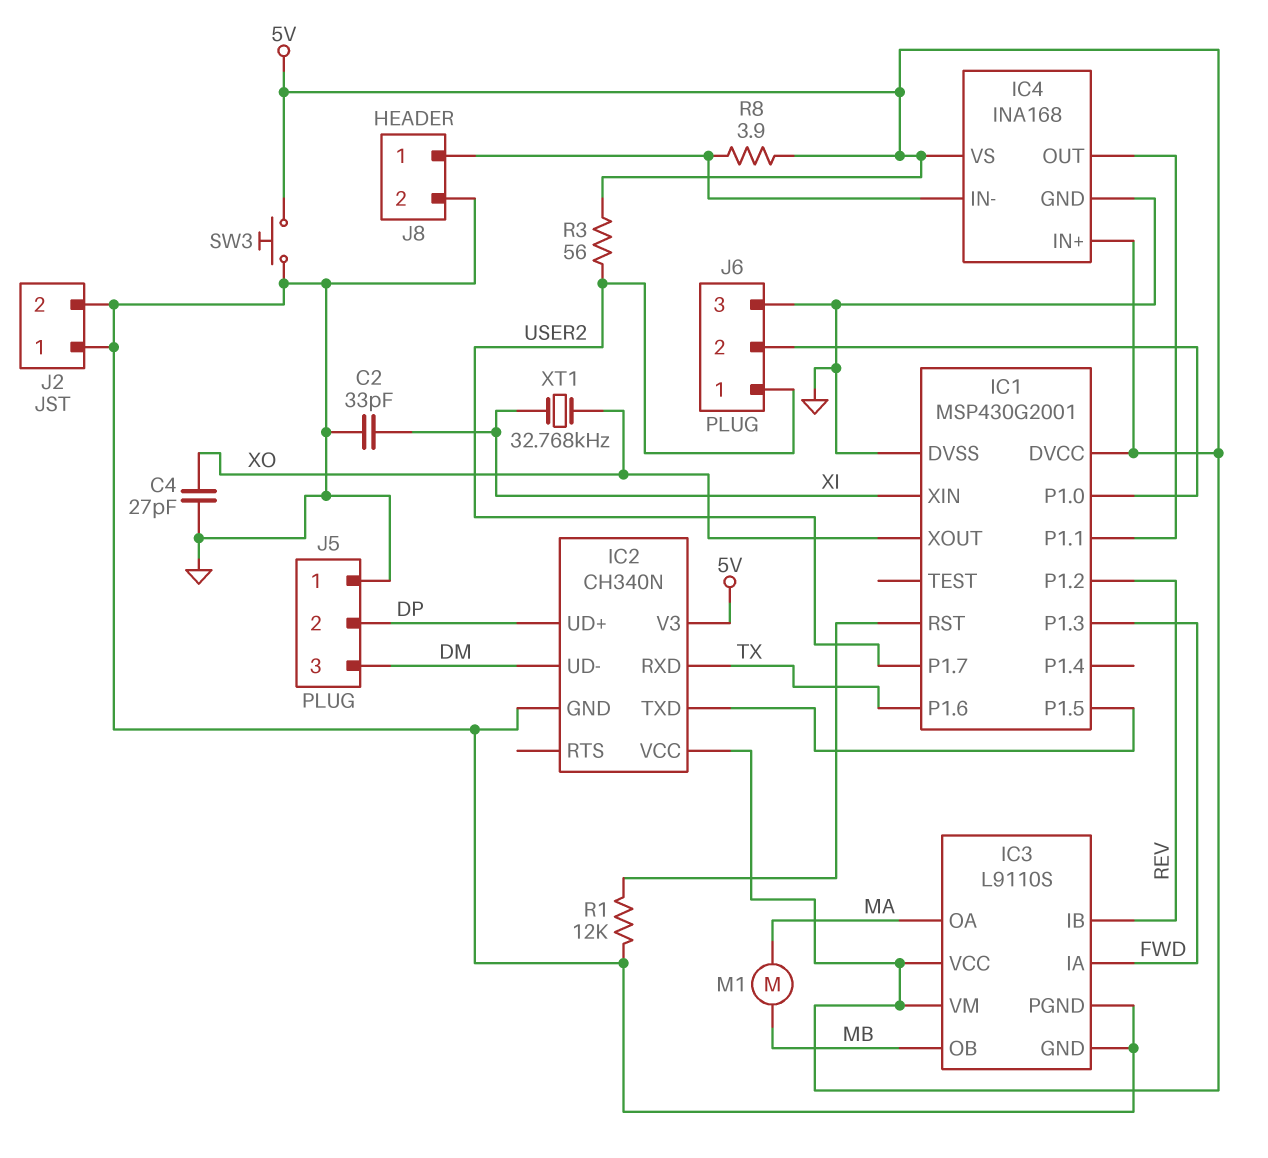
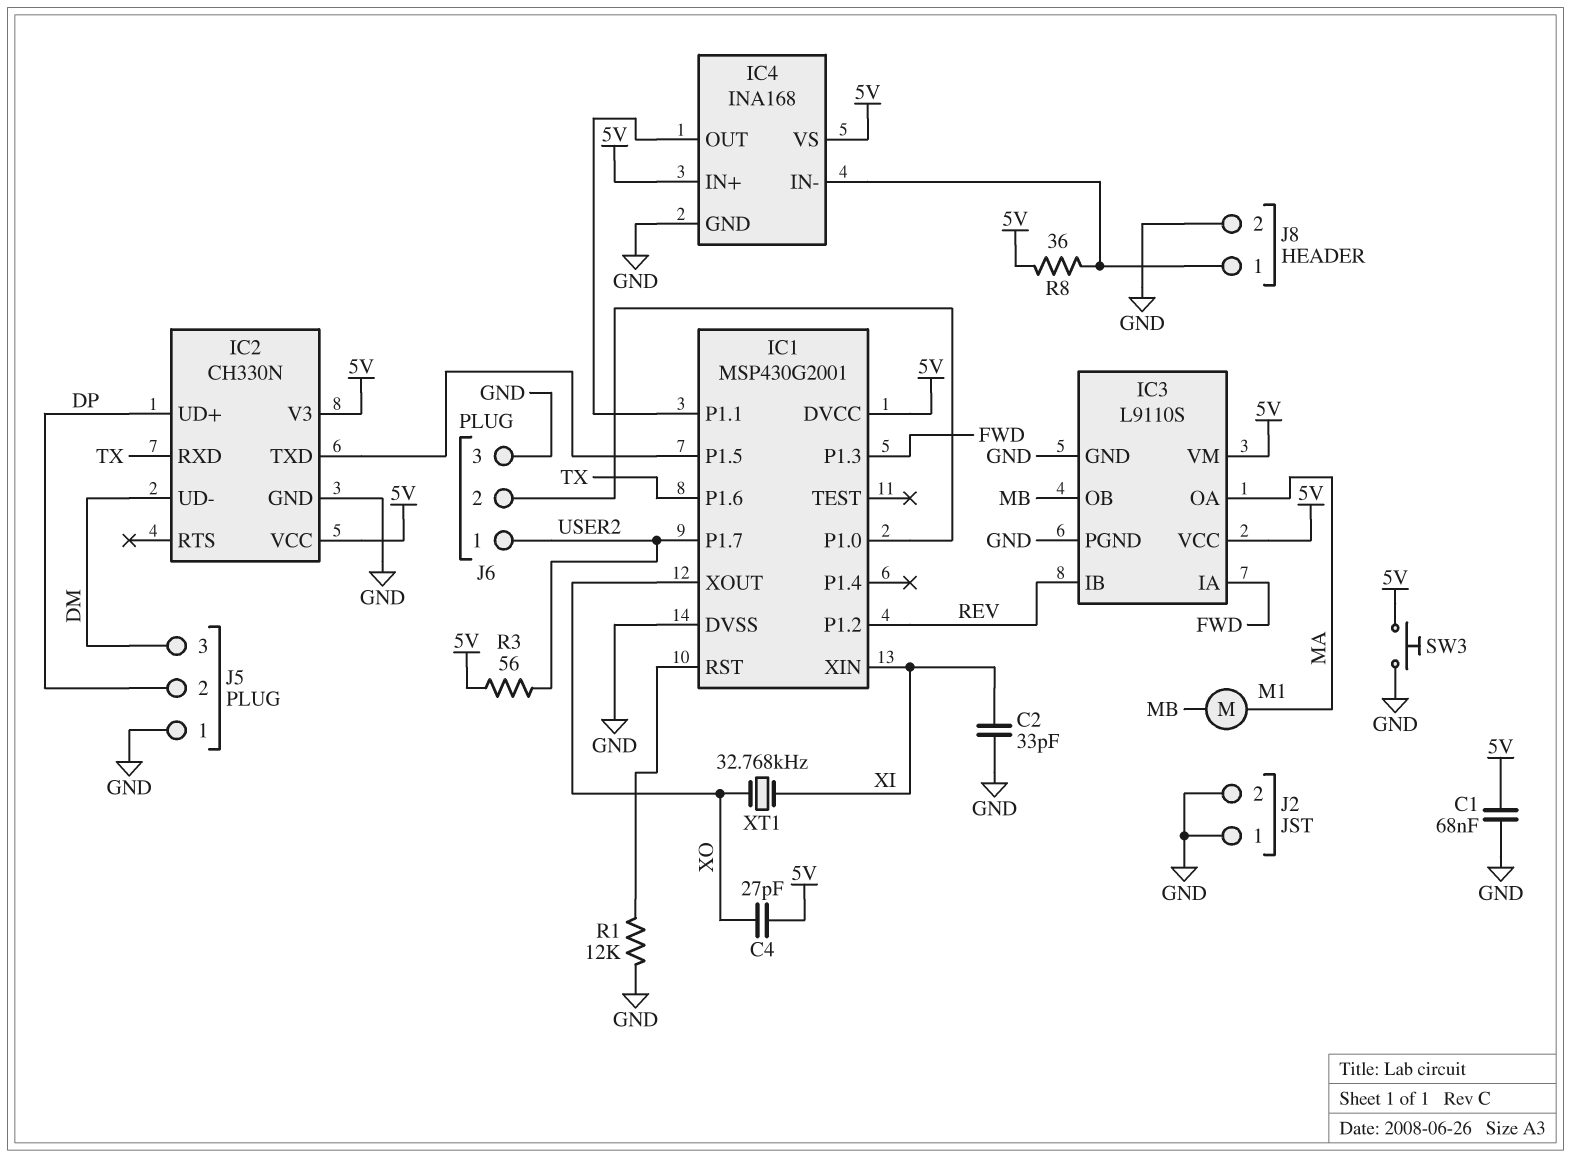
C1: none -> 68nF (5V, GND)
C4: 27pF (GND, XO) -> 27pF (5V, XO)
IC2: CH340N -> CH330N
R8: 3.9 (5V, IC4/IN-) -> 36 (5V, IC4/IN-)

